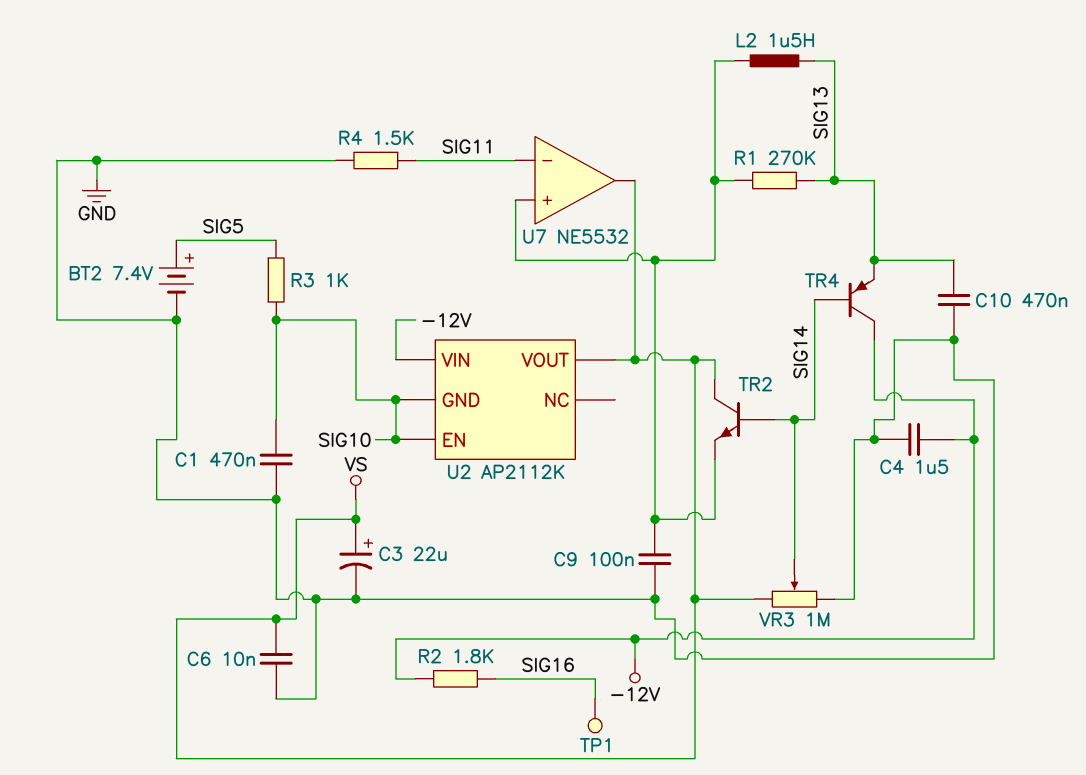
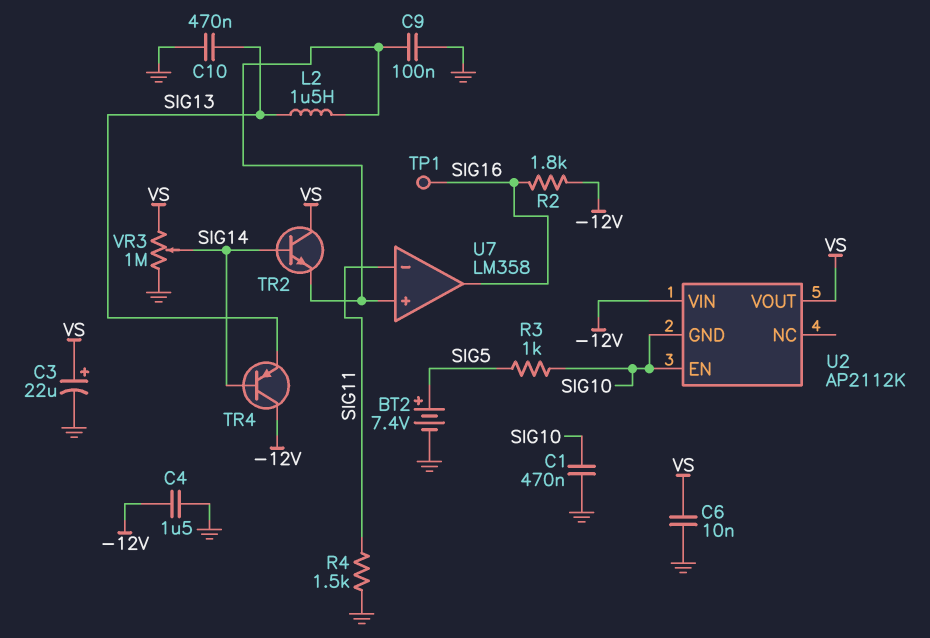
R1: 270k (SIG13, U7/in+) -> none
U7: NE5532 -> LM358
U7 pin out: VS -> SIG16

